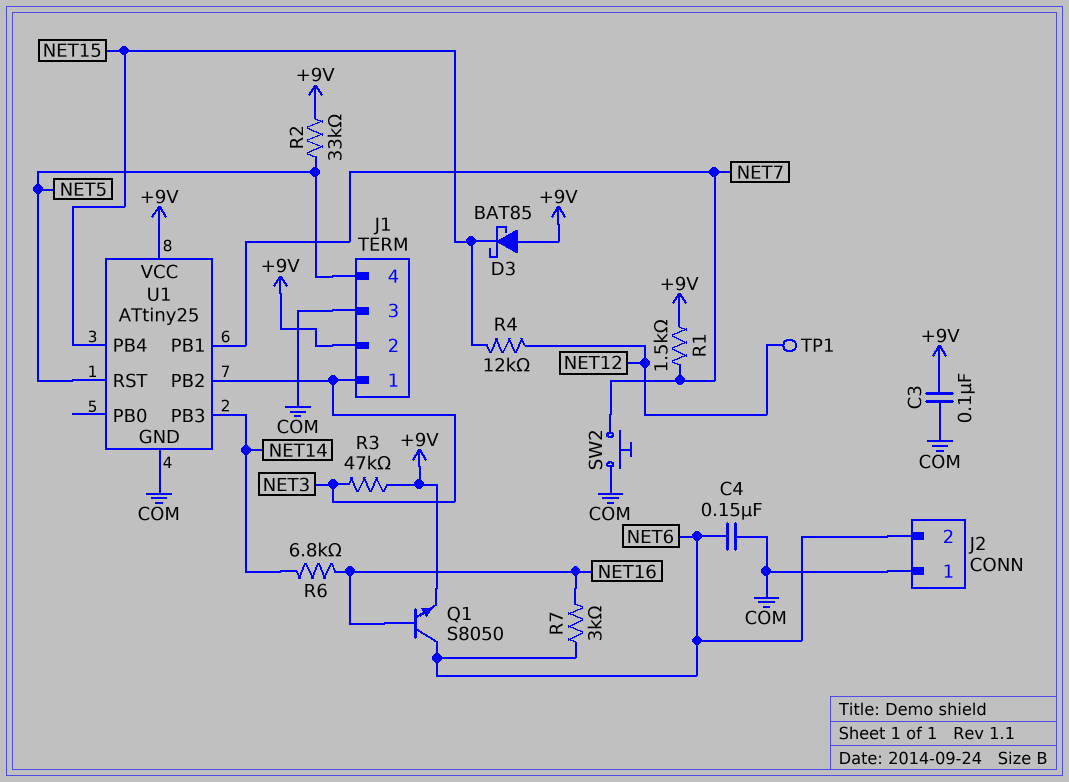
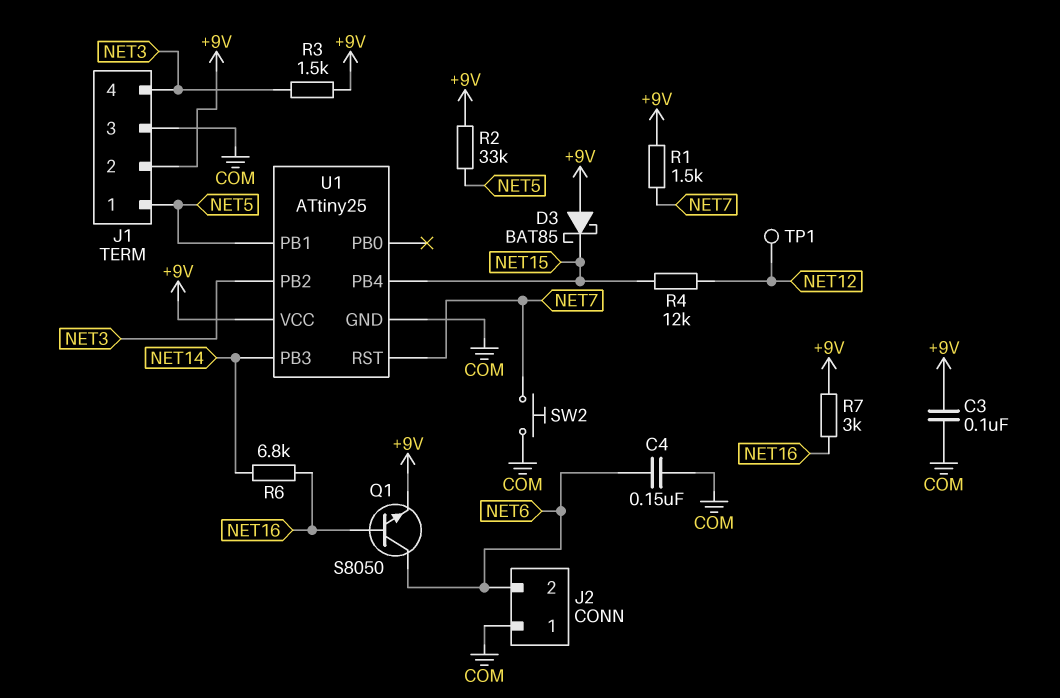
J1 pin 1: NET3 -> NET5
J1 pin 4: NET5 -> NET3
R3: 47k (+9V, NET3) -> 1.5k (+9V, NET3)
R7: 3k (NET6, NET16) -> 3k (+9V, NET16)
U1 pin PB1: NET7 -> NET5
U1 pin RST: NET5 -> NET7

